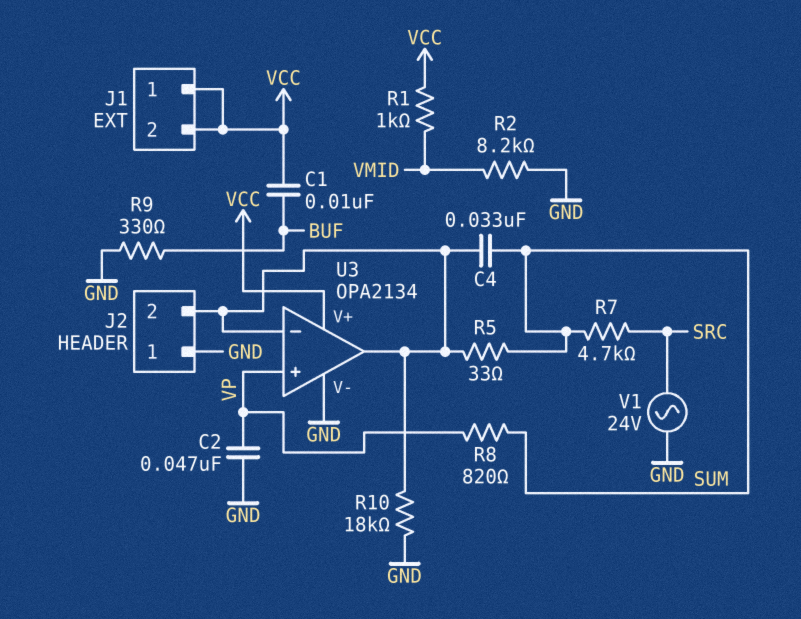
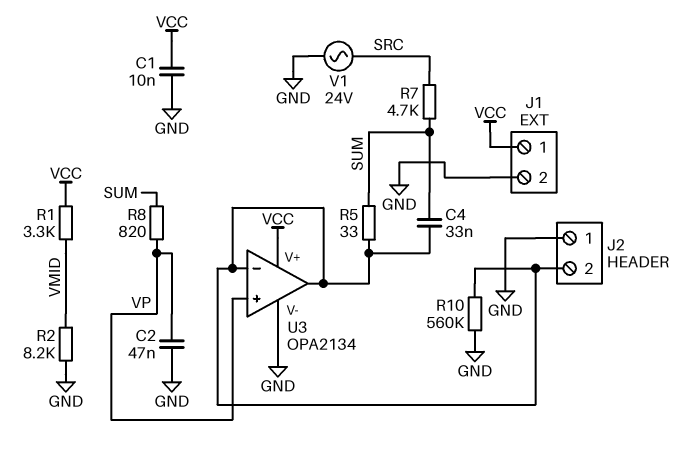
C1: 10nF (BUF, VCC) -> 10nF (GND, VCC)
J1 pin 2: VCC -> GND
R1: 1k (VCC, VMID) -> 3.3k (VCC, VMID)
R9: 330 (BUF, GND) -> none
R10: 18k (GND, J2/2) -> 560k (GND, J2/2)

